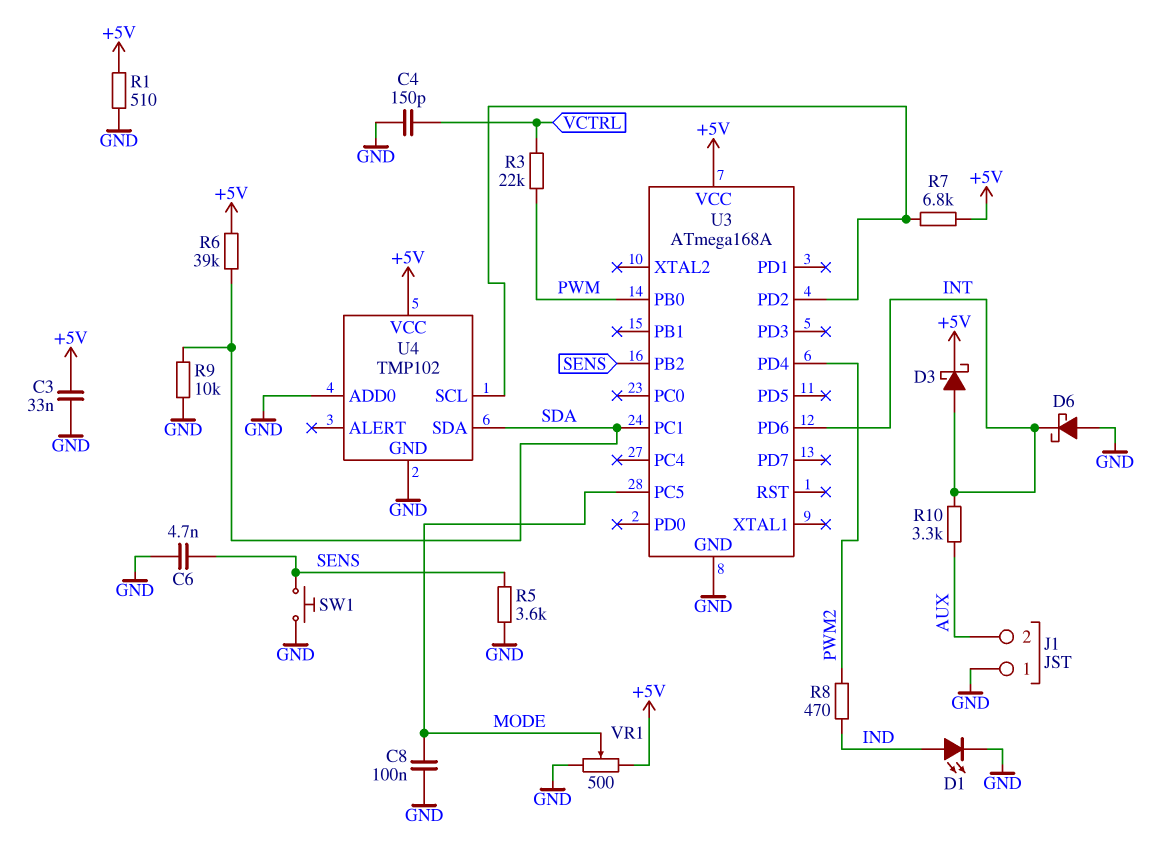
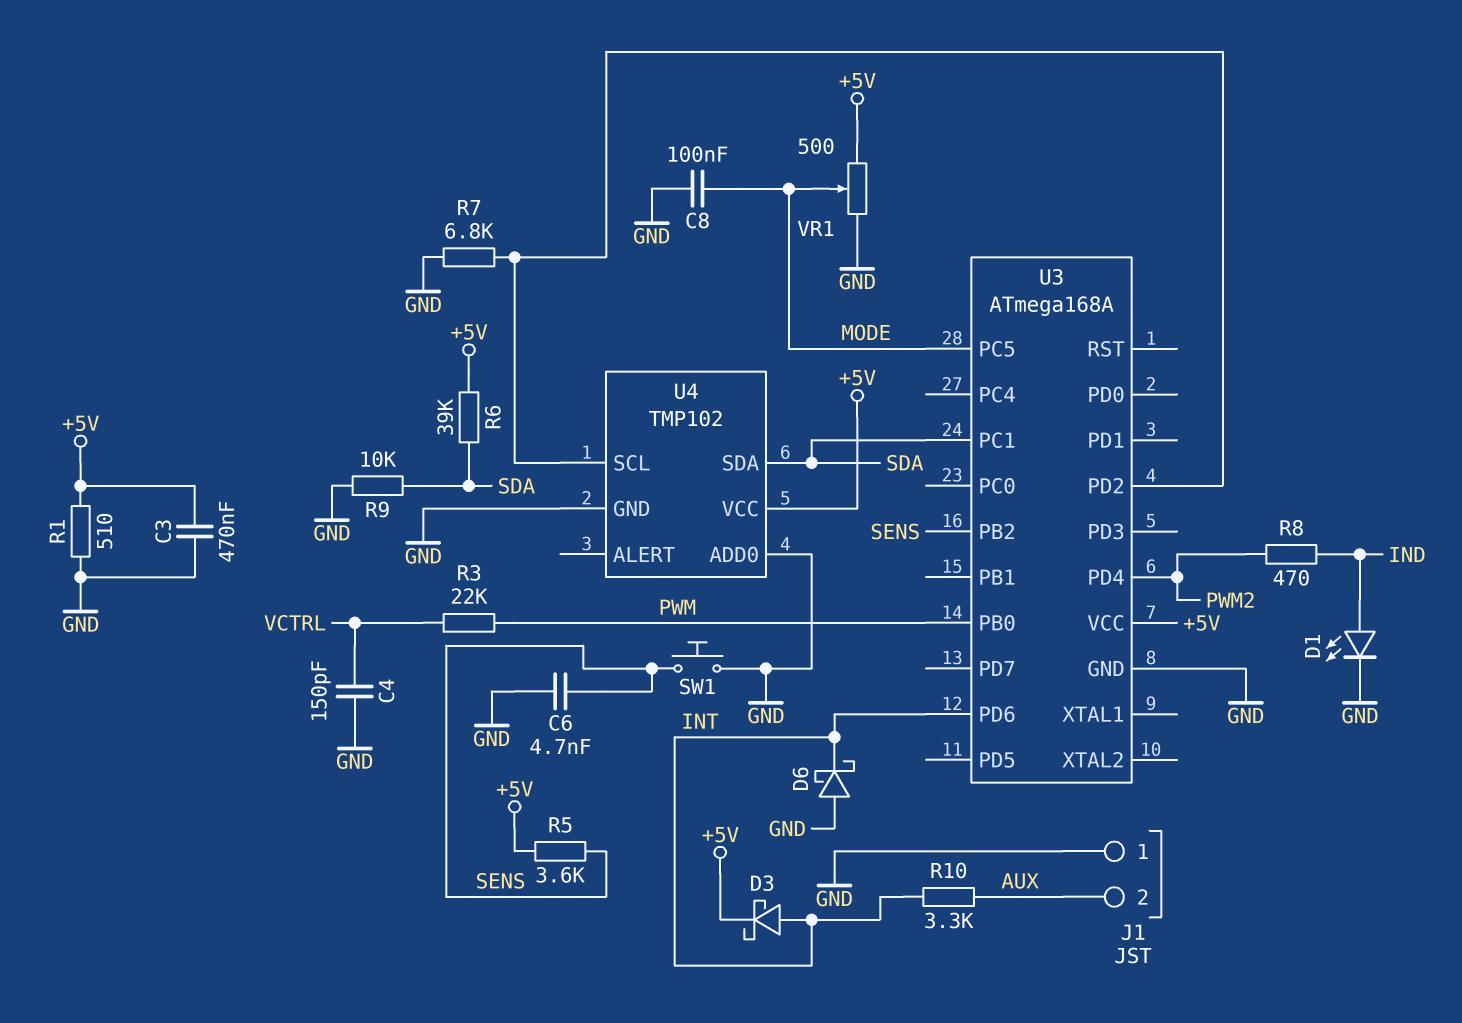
C3: 33nF (+5V, GND) -> 470nF (+5V, GND)
R5: 3.6k (GND, SENS) -> 3.6k (+5V, SENS)
R7: 6.8k (+5V, U3/PD2) -> 6.8k (GND, U3/PD2)

